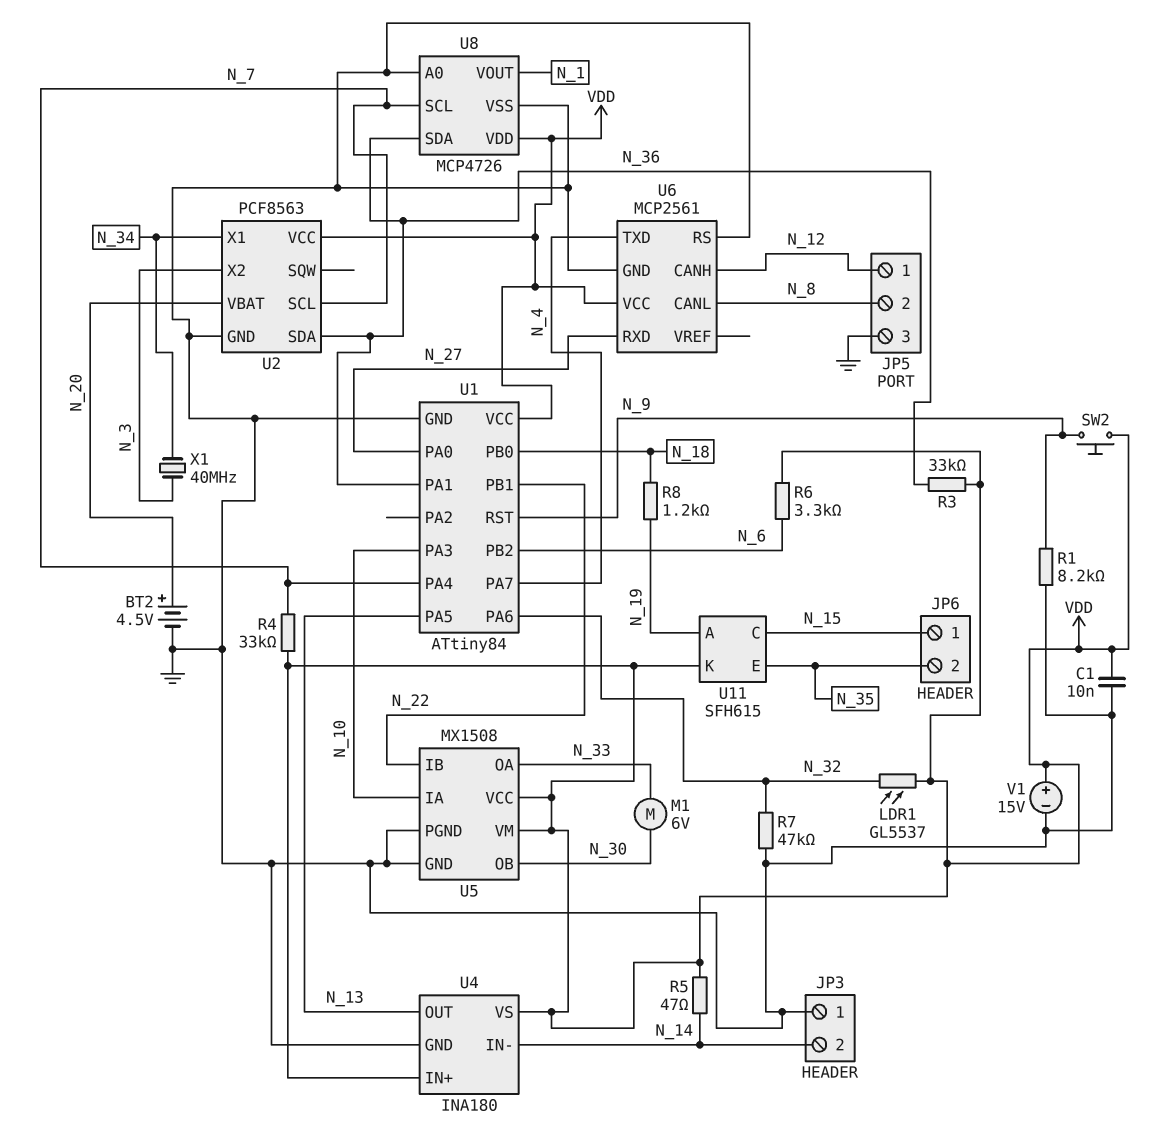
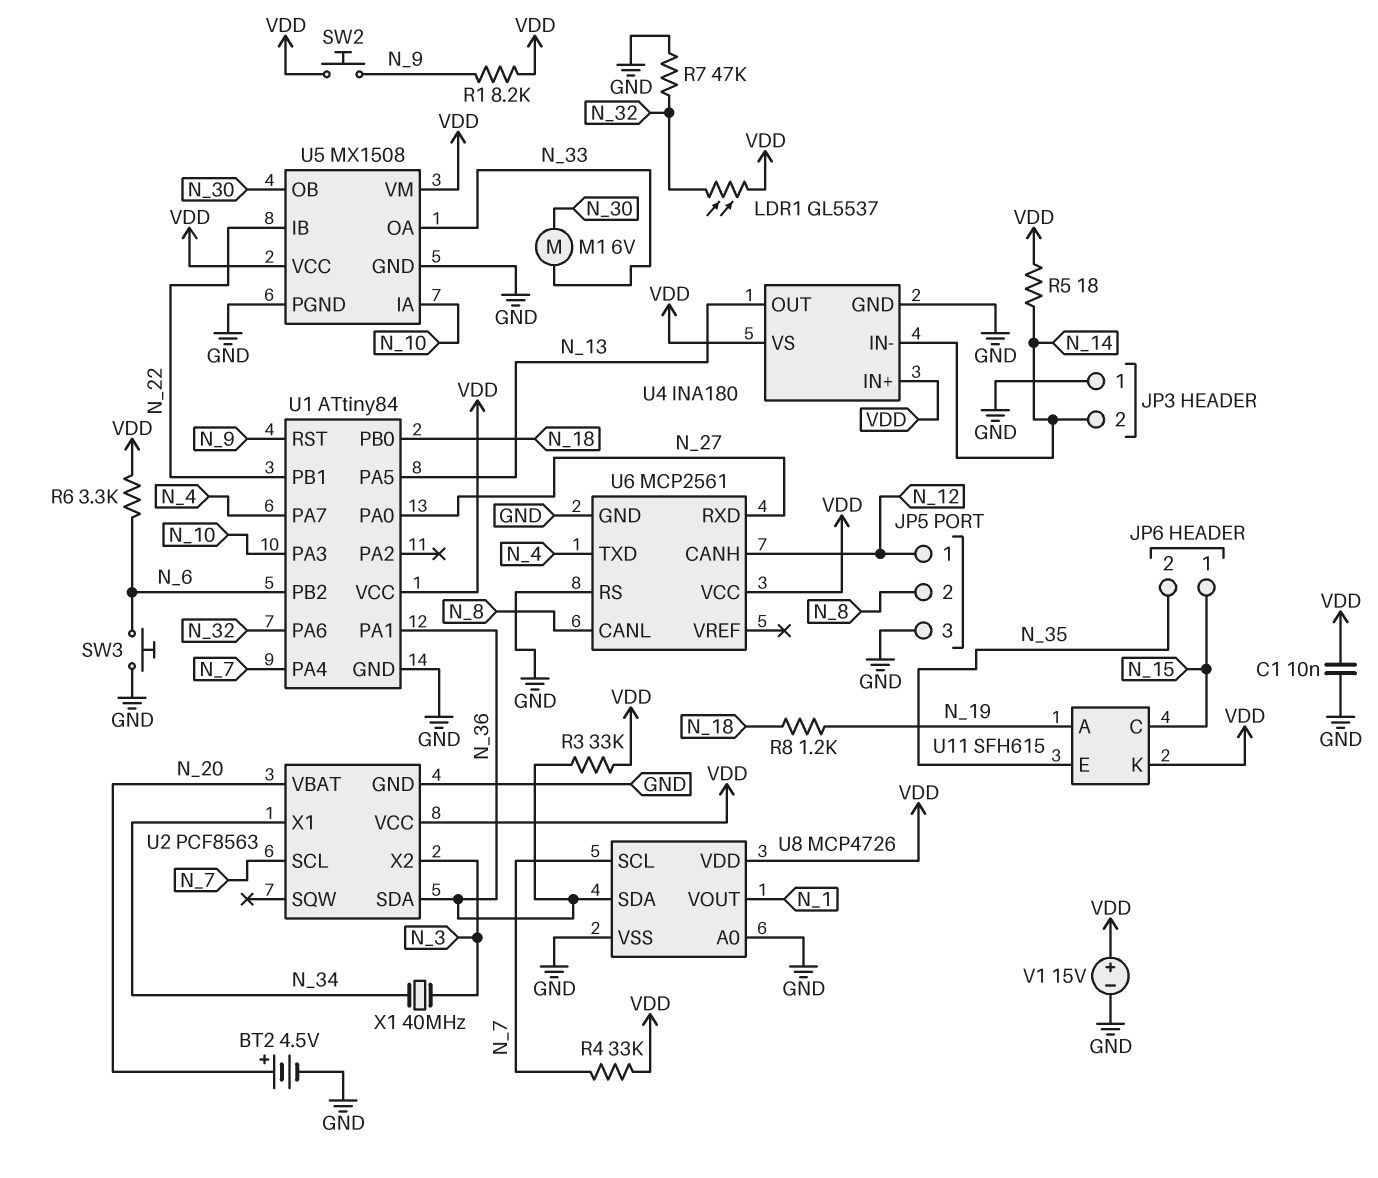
R1: 8.2k (GND, N_9) -> 8.2k (N_9, VDD)
R5: 47 (N_14, VDD) -> 18 (N_14, VDD)
SW3: none -> button (GND, N_6)

